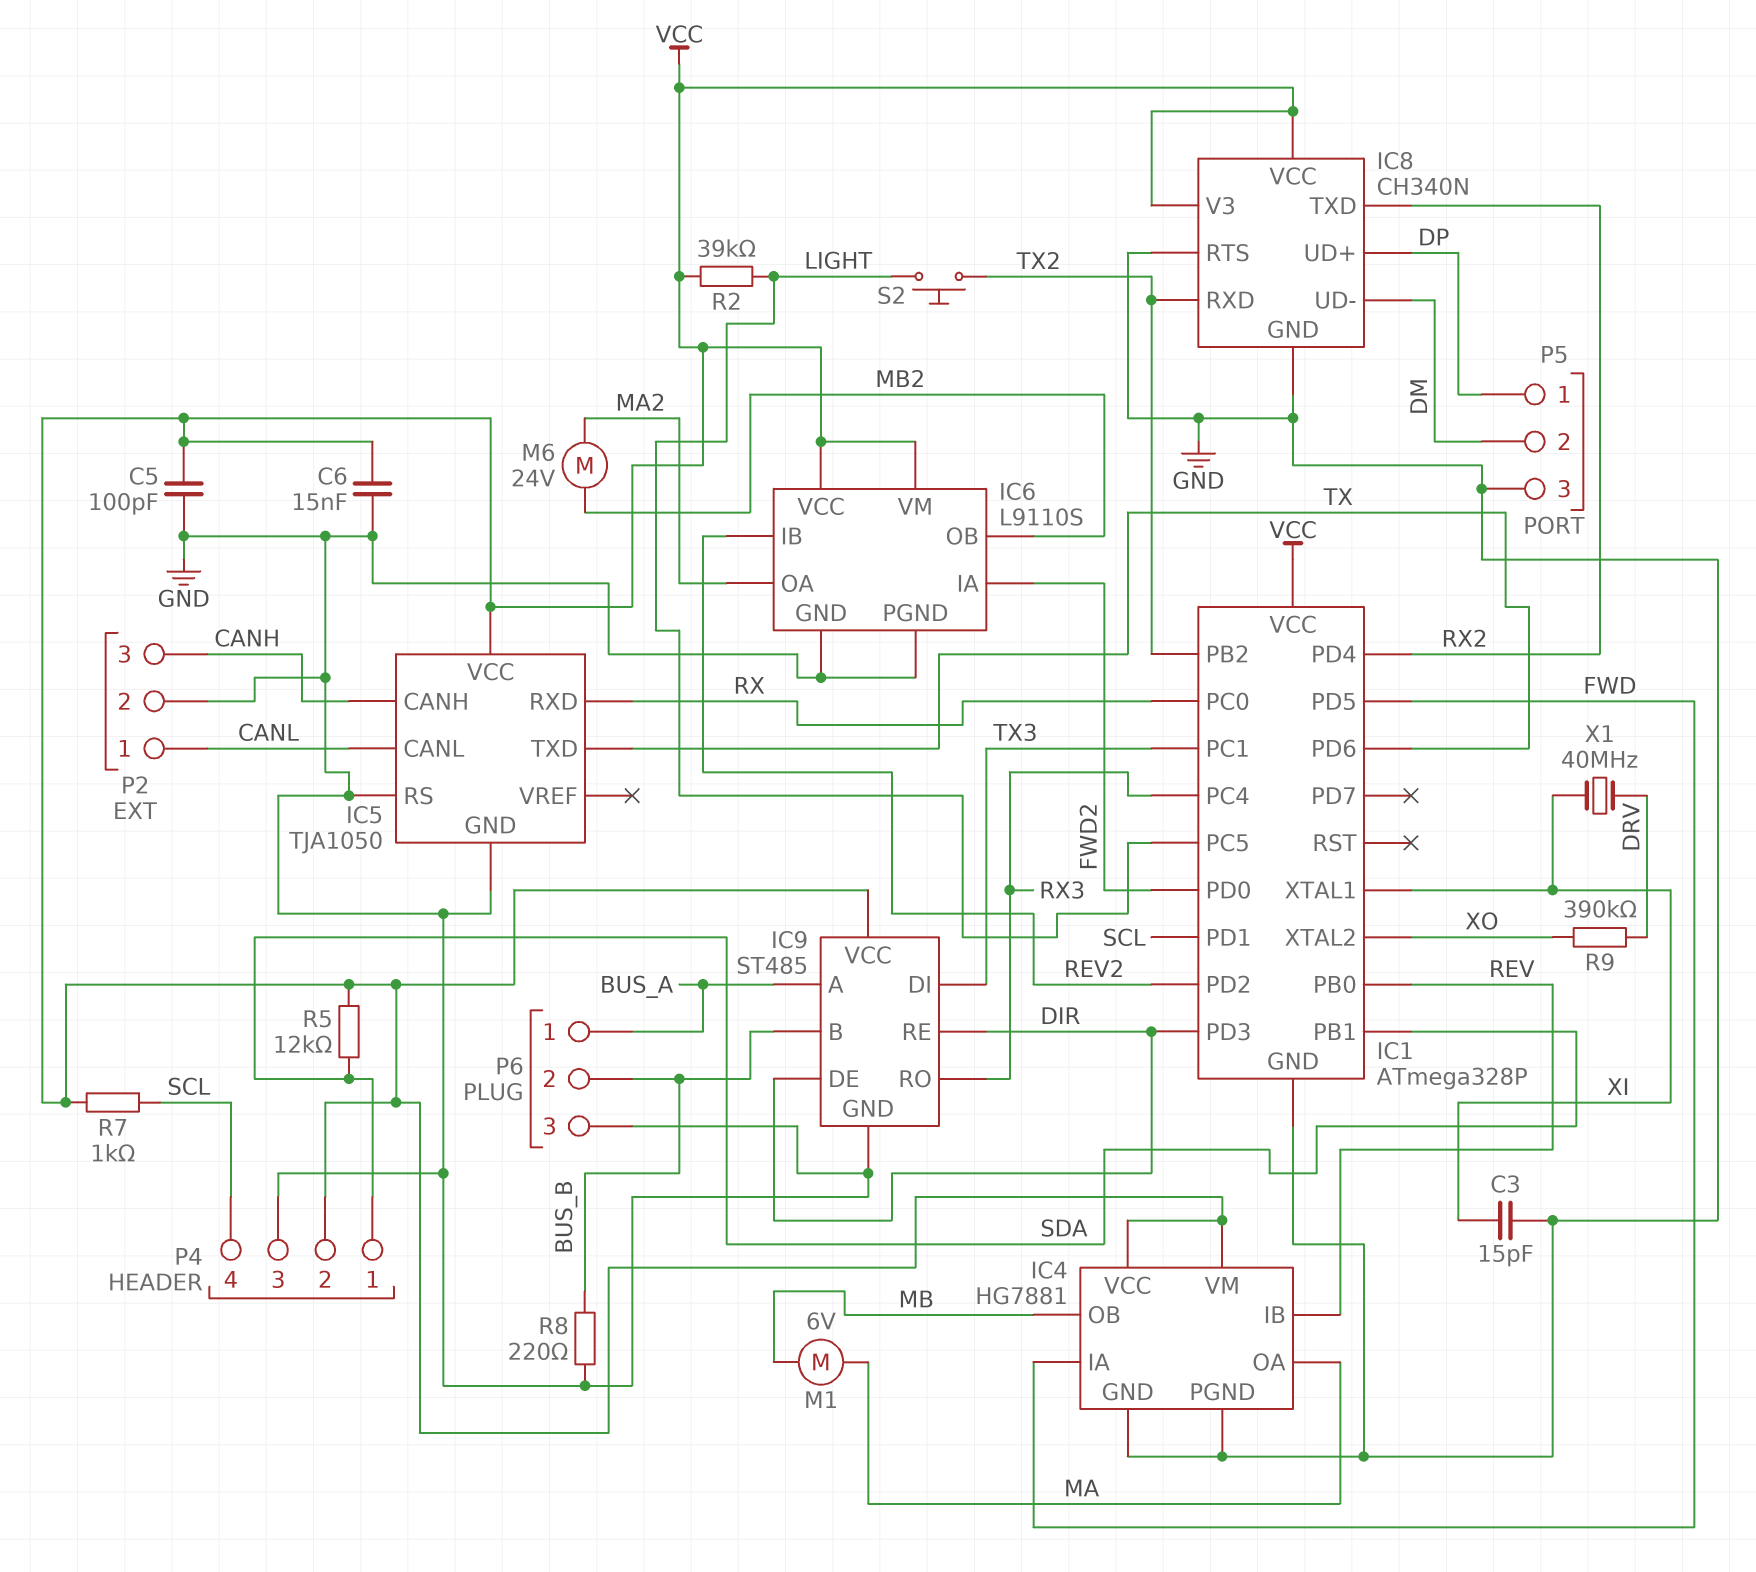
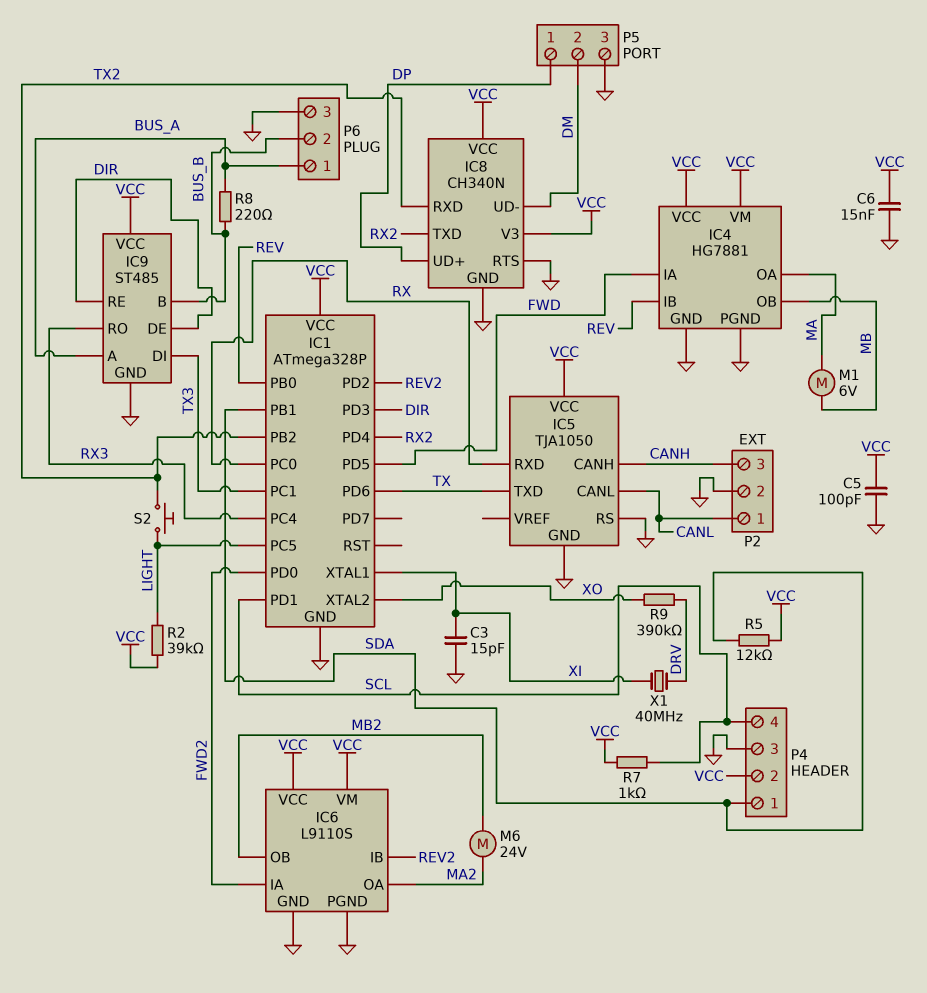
R8: 220 (BUS_B, GND) -> 220 (BUS_A, BUS_B)

